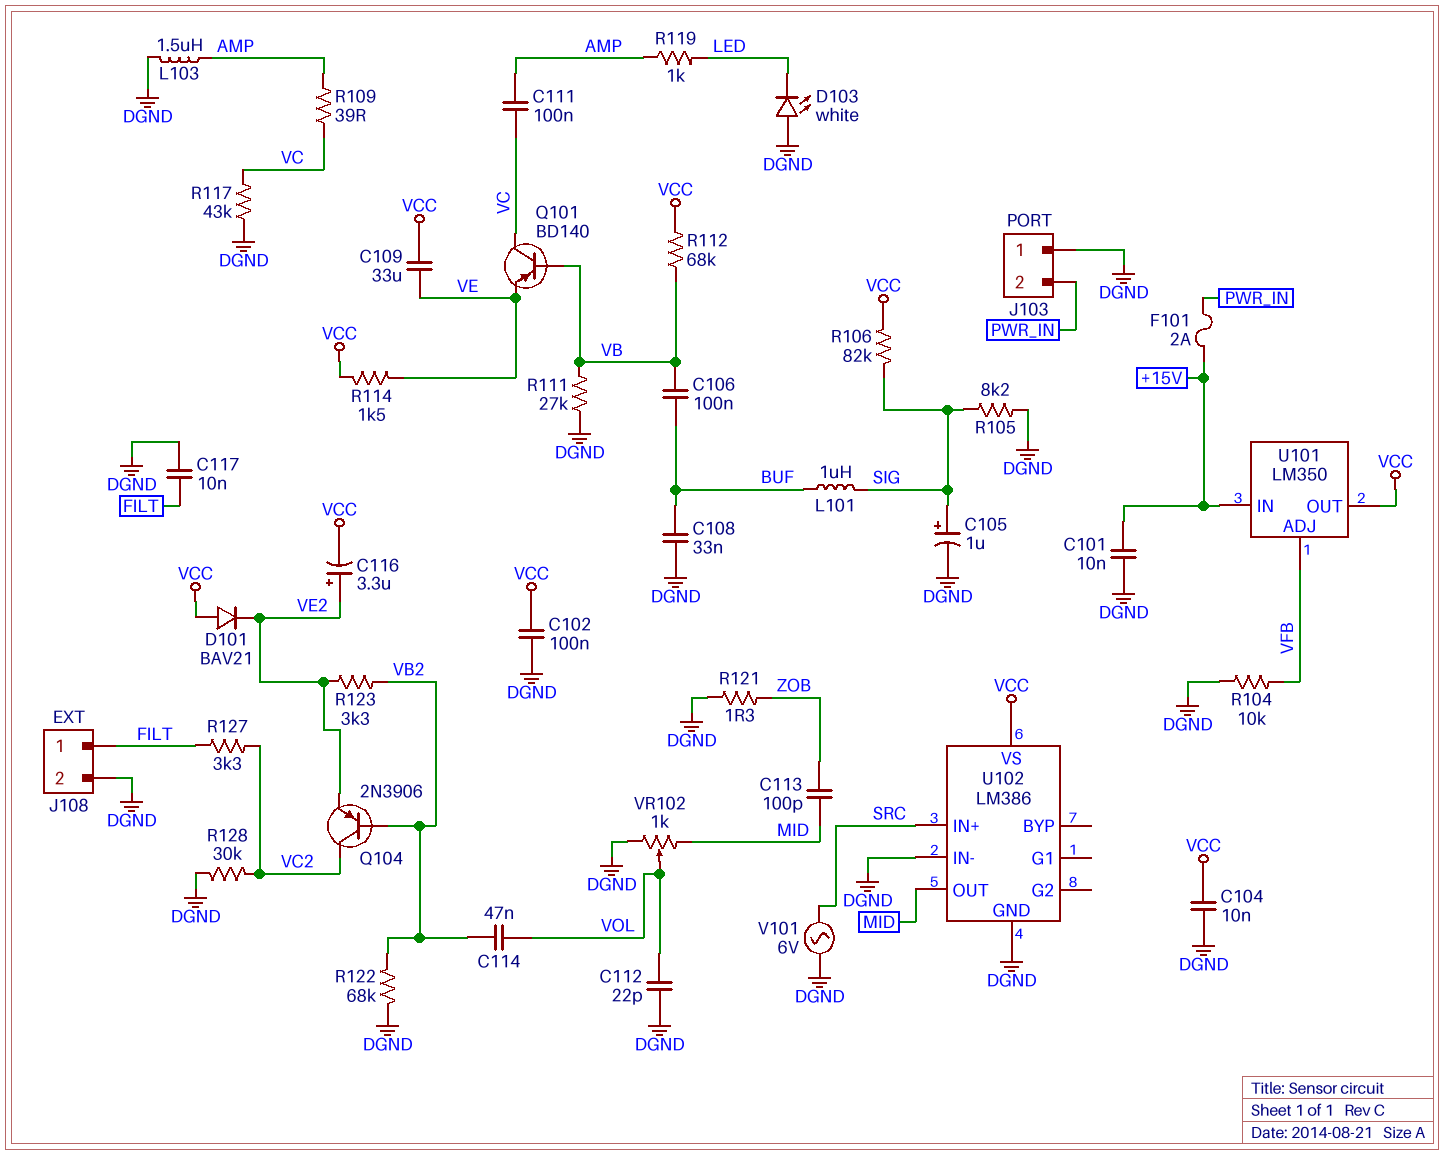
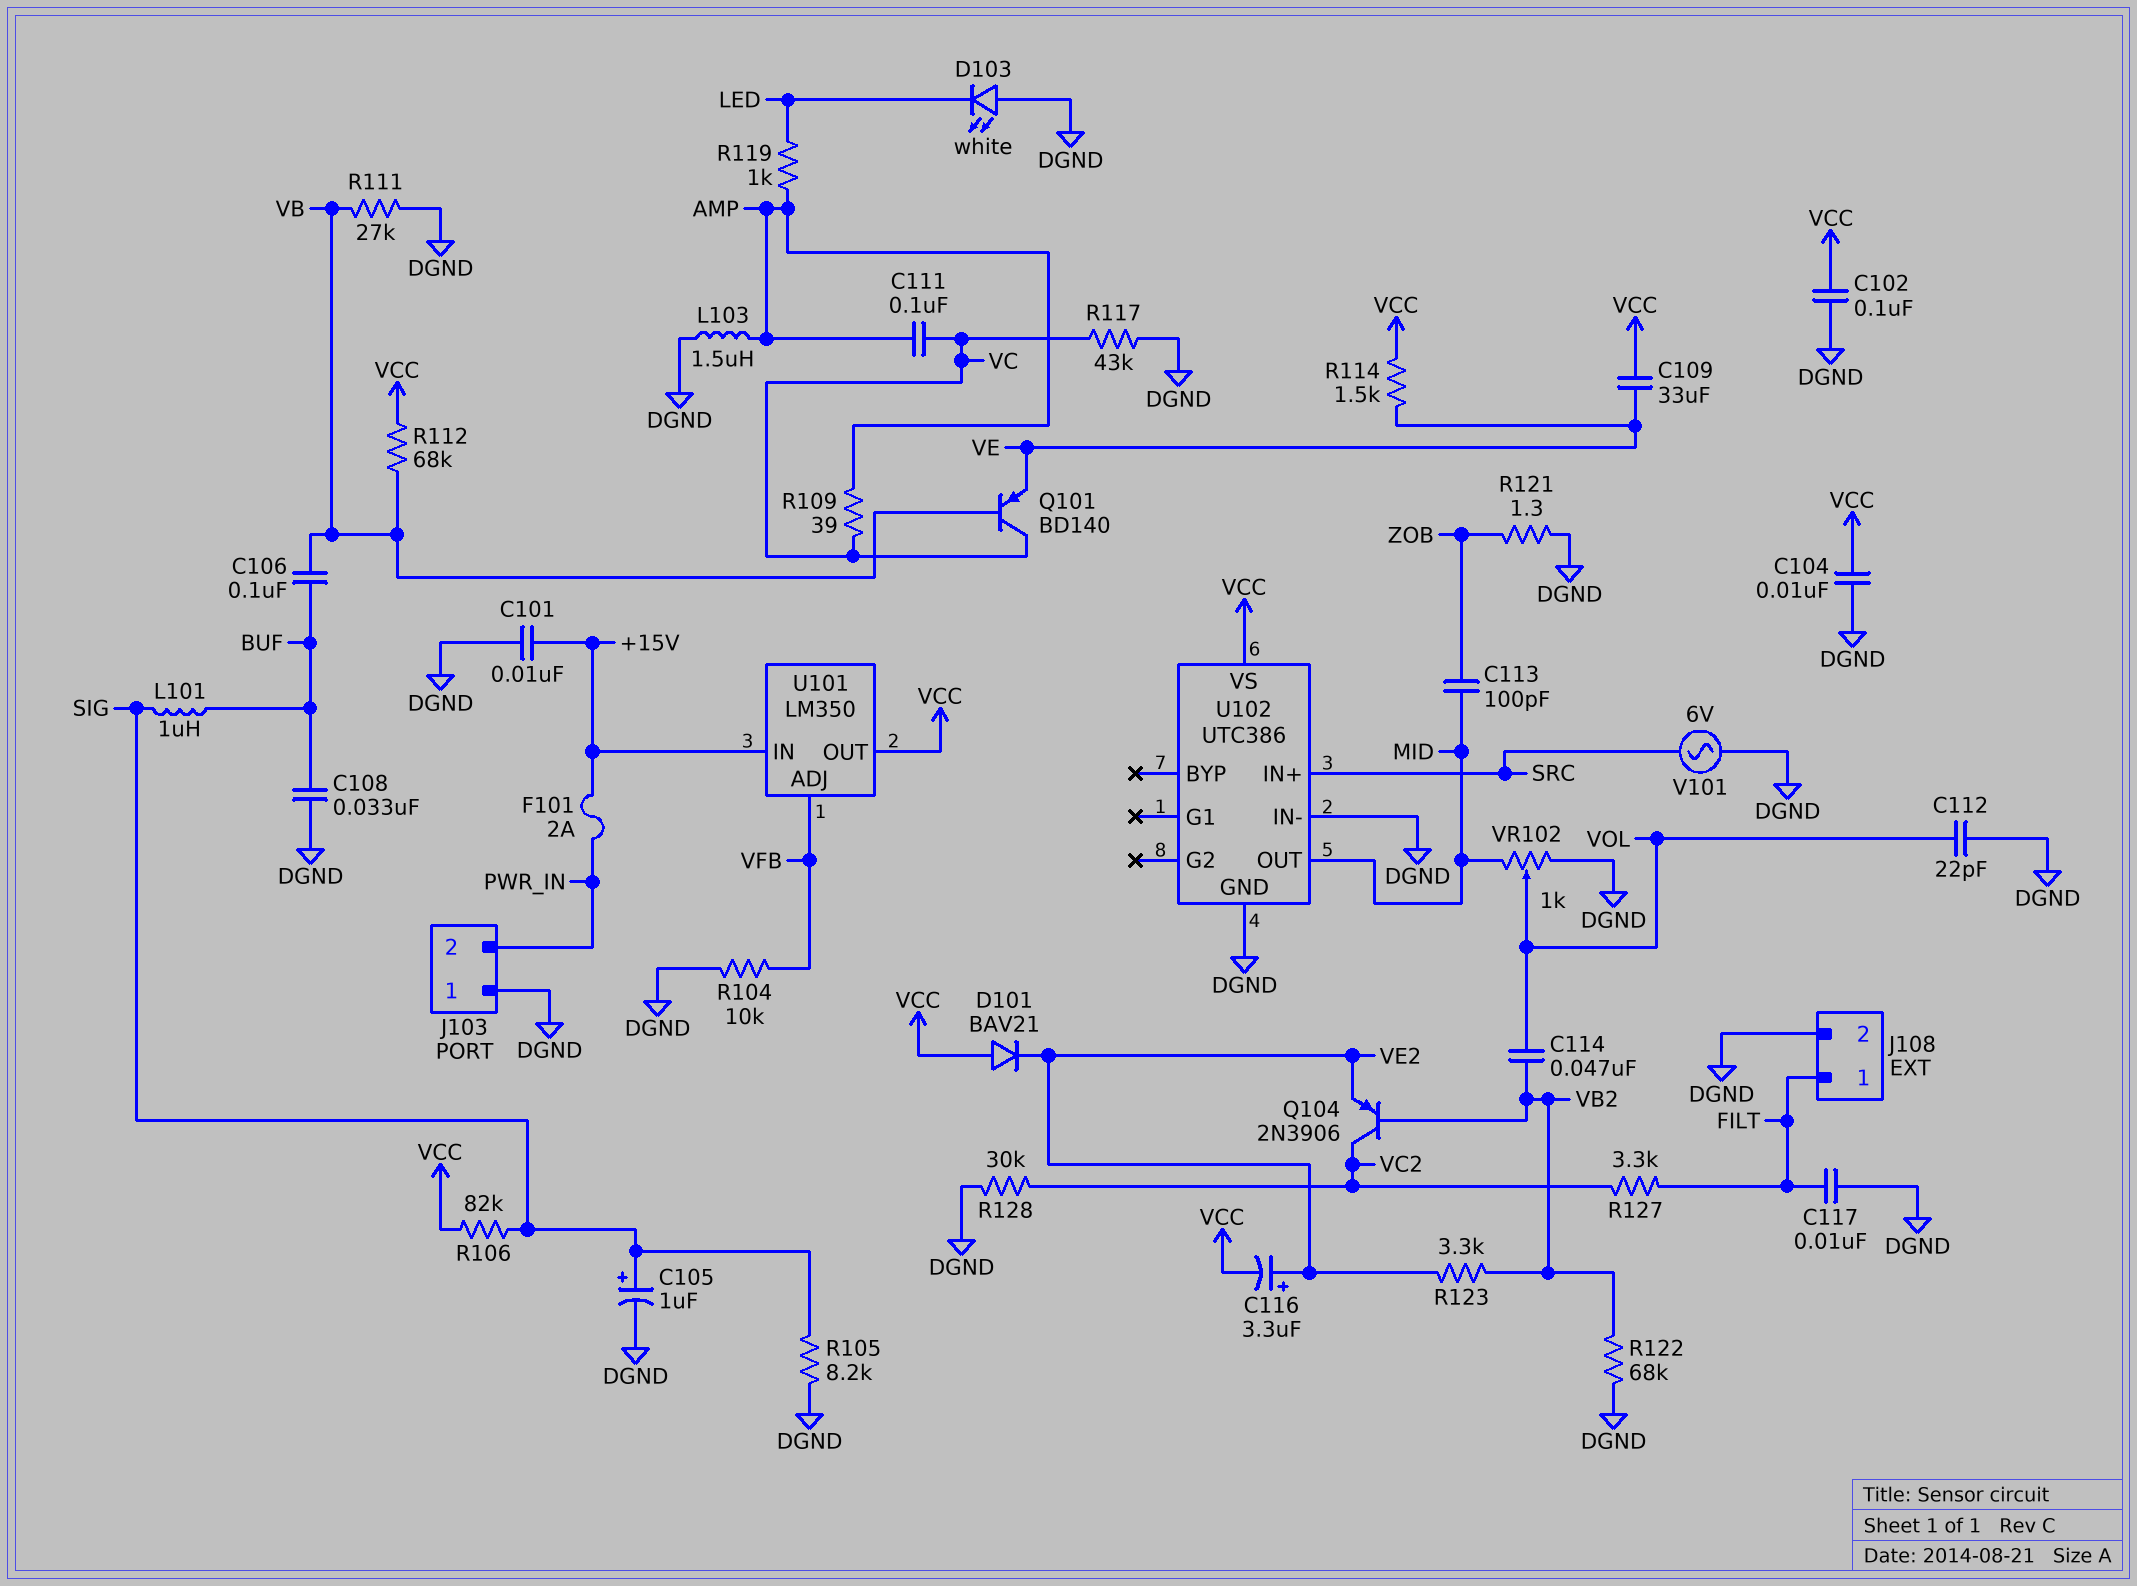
U102: LM386 -> UTC386

